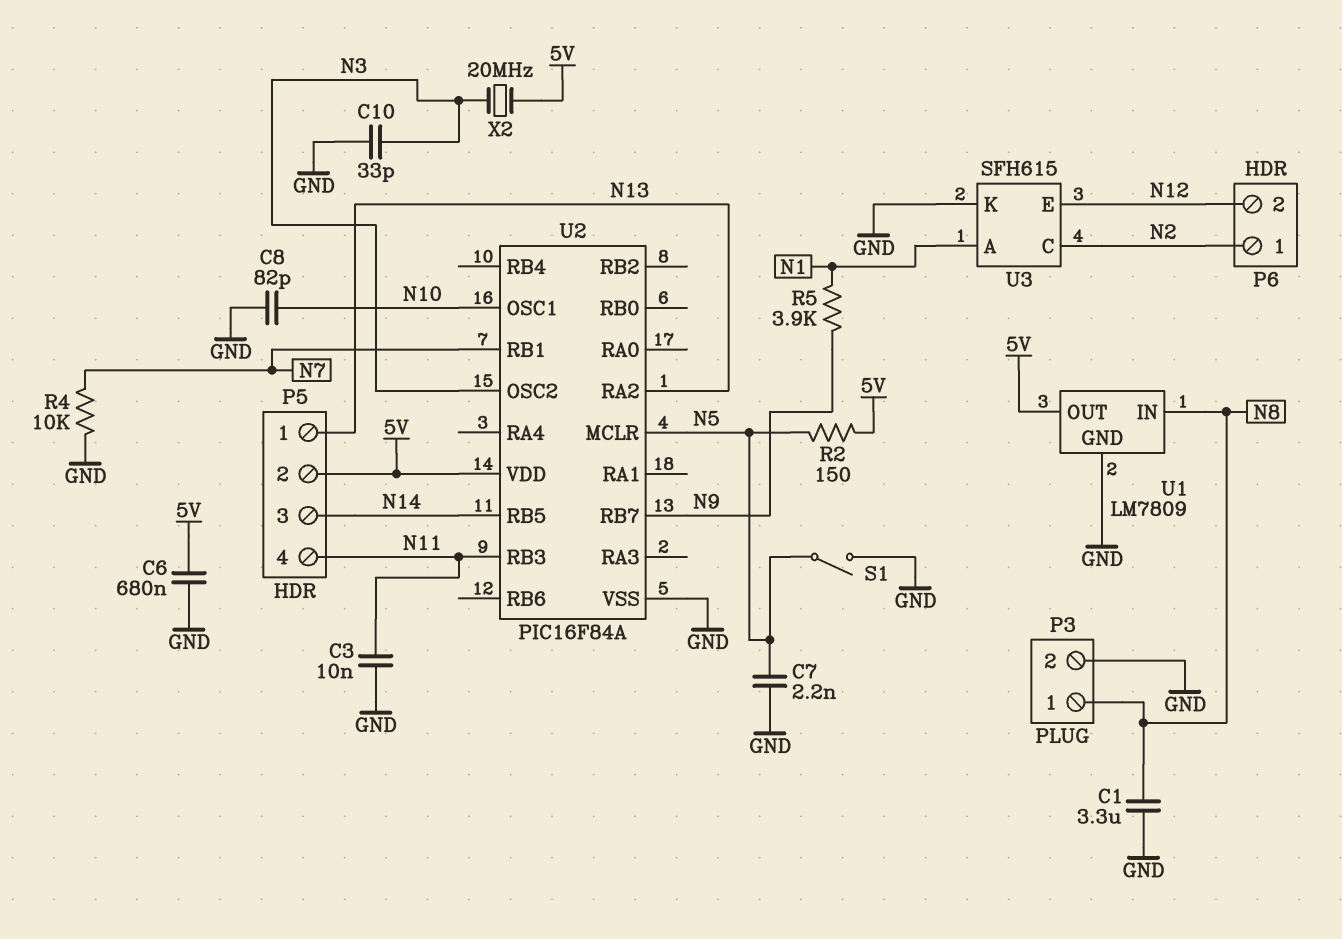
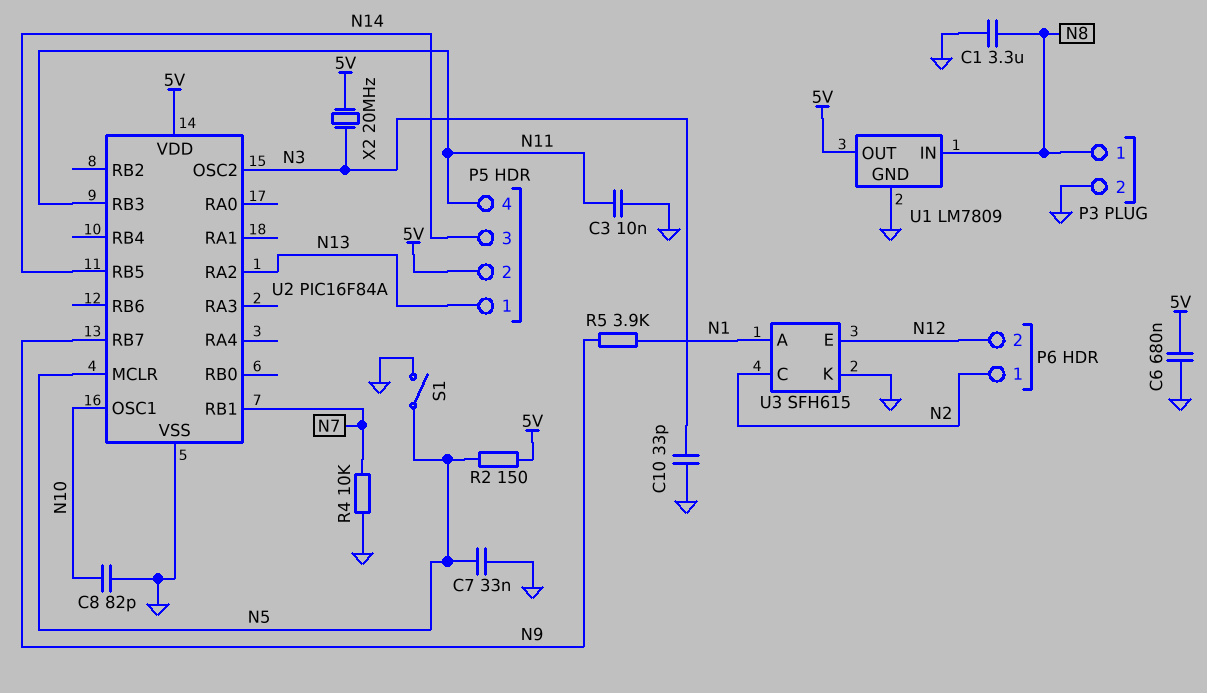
C7: 2.2nF (GND, N5) -> 33nF (GND, N5)

